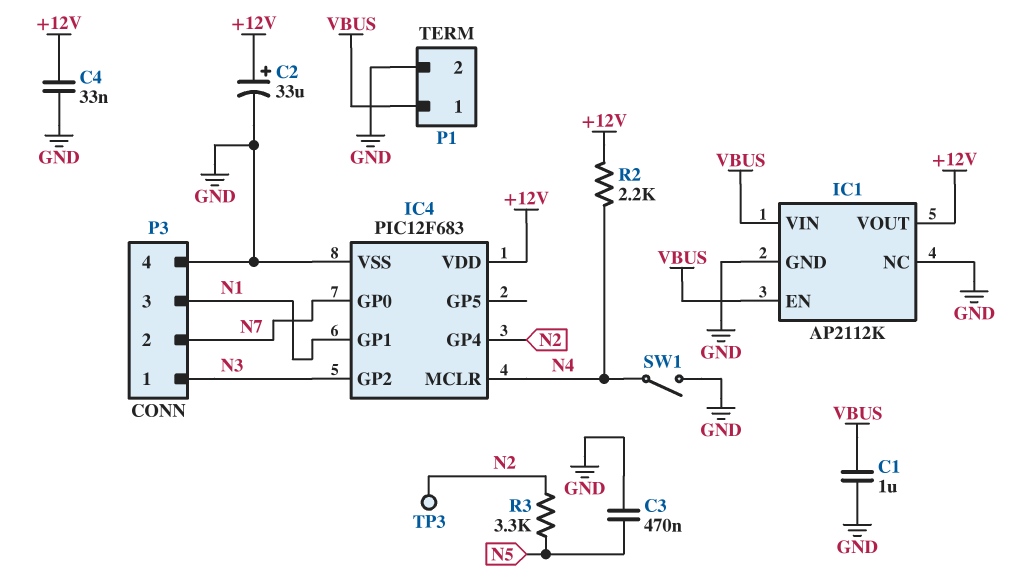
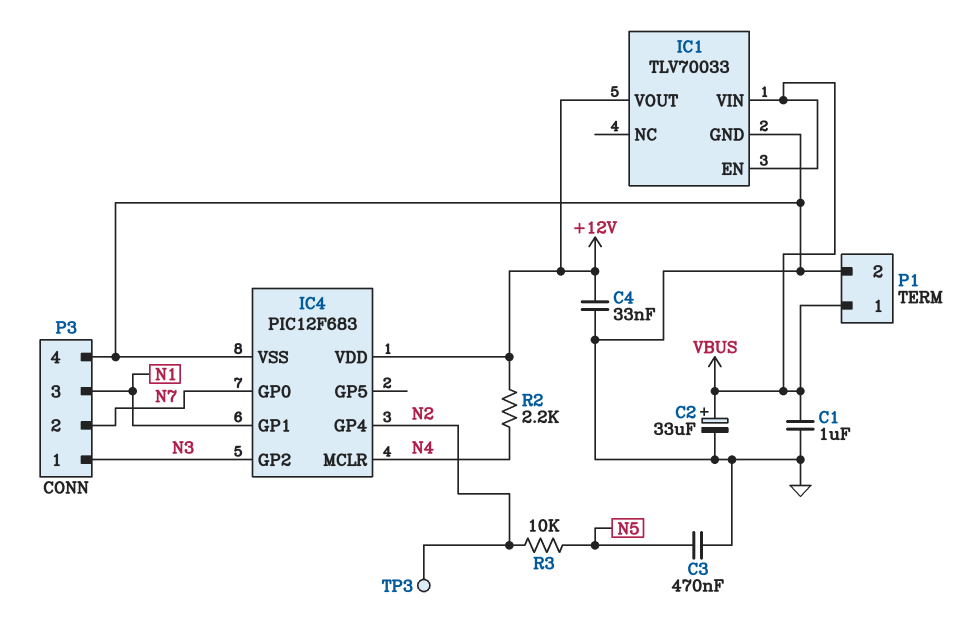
C2: 33uF (plus +12V, minus GND) -> 33uF (plus VBUS, minus GND)
IC1: AP2112K -> TLV70033
IC1 pin NC: GND -> none
R3: 3.3k (N2, N5) -> 10k (N2, N5)
SW1: switch (GND, N4) -> none

